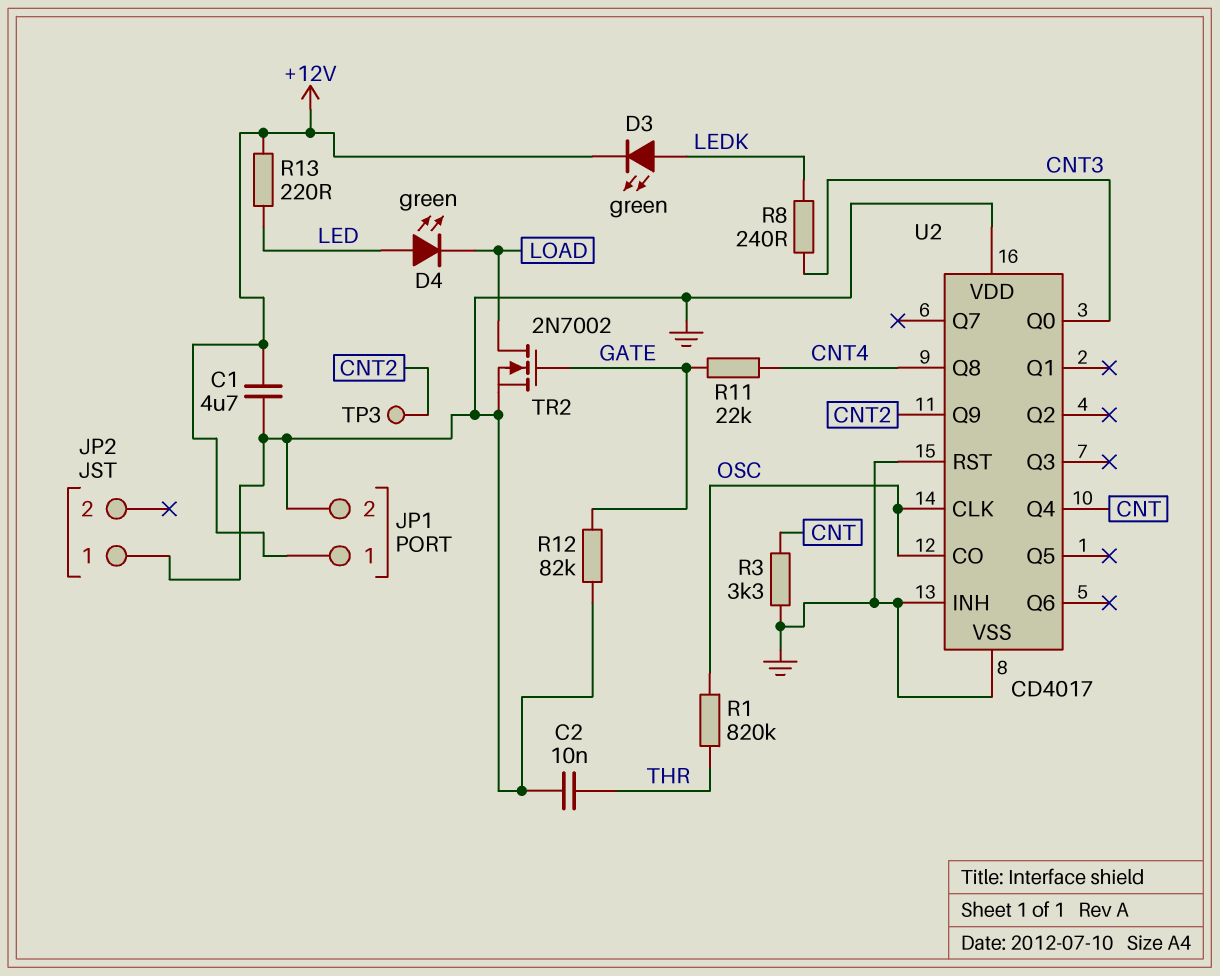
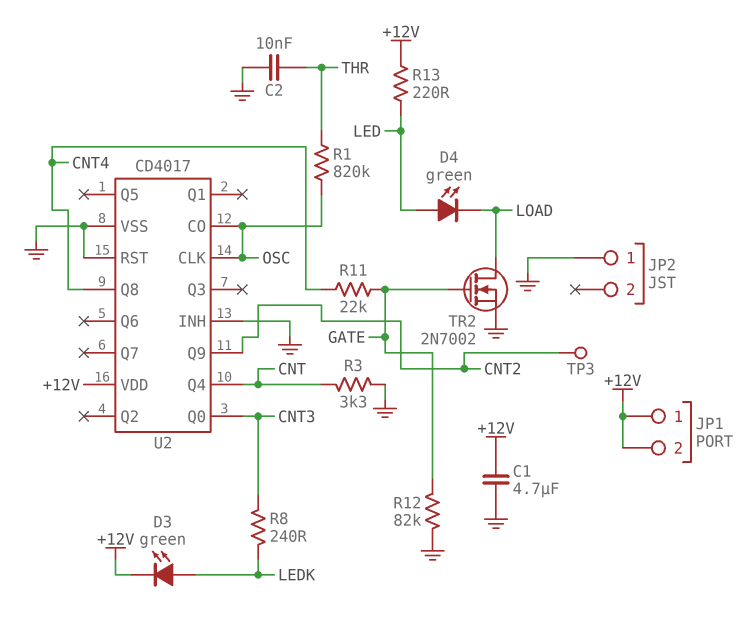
JP1 pin 2: GND -> +12V
U2 pin VDD: GND -> +12V

